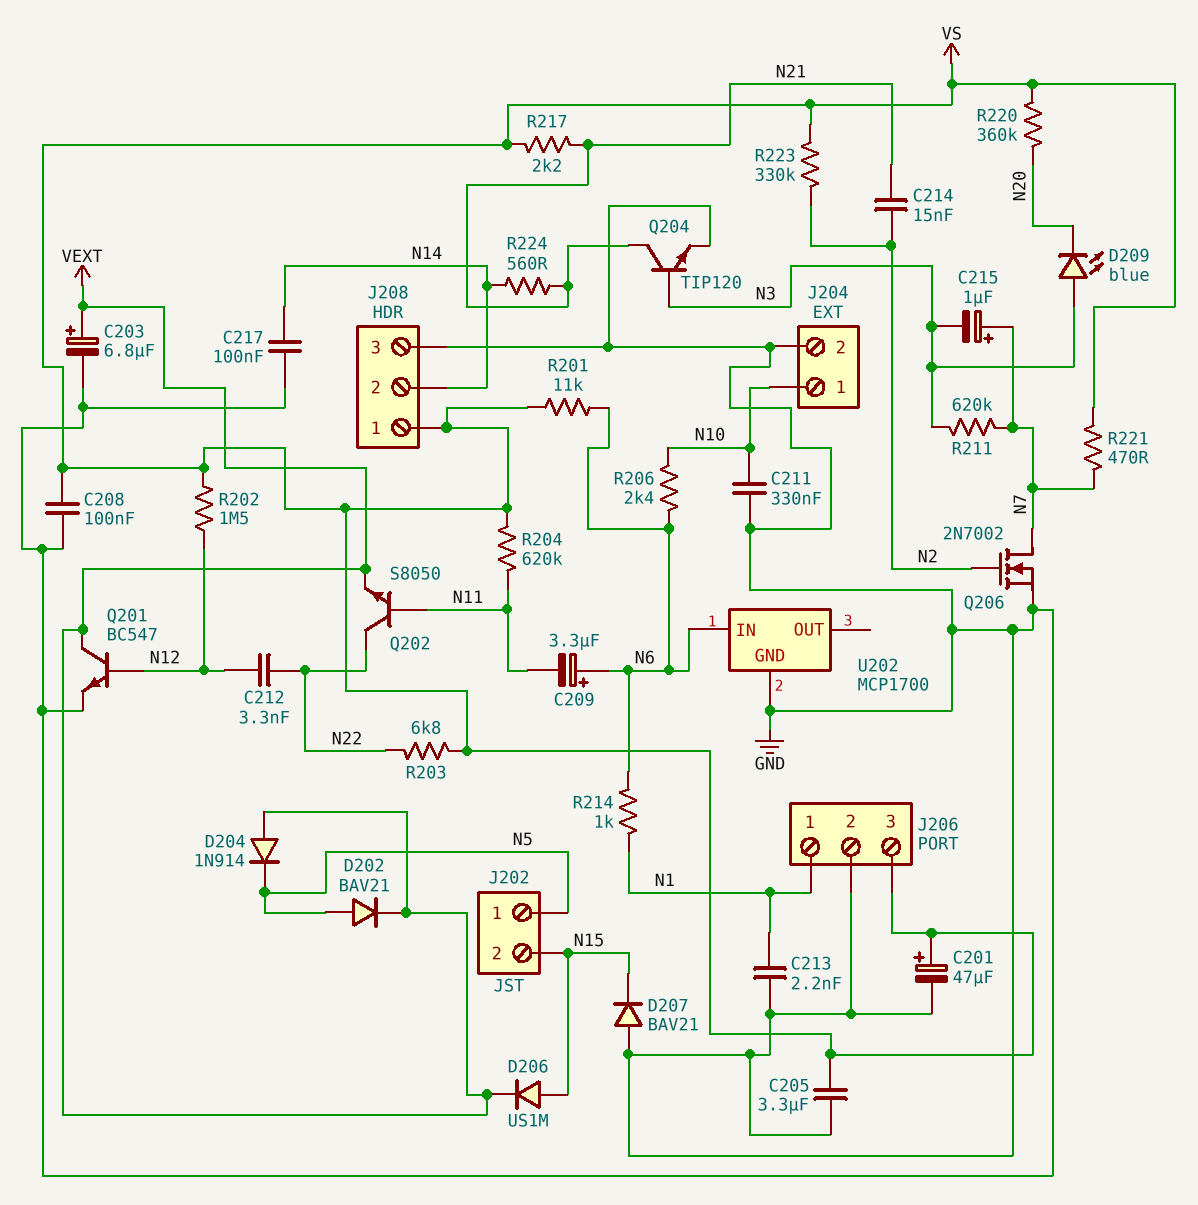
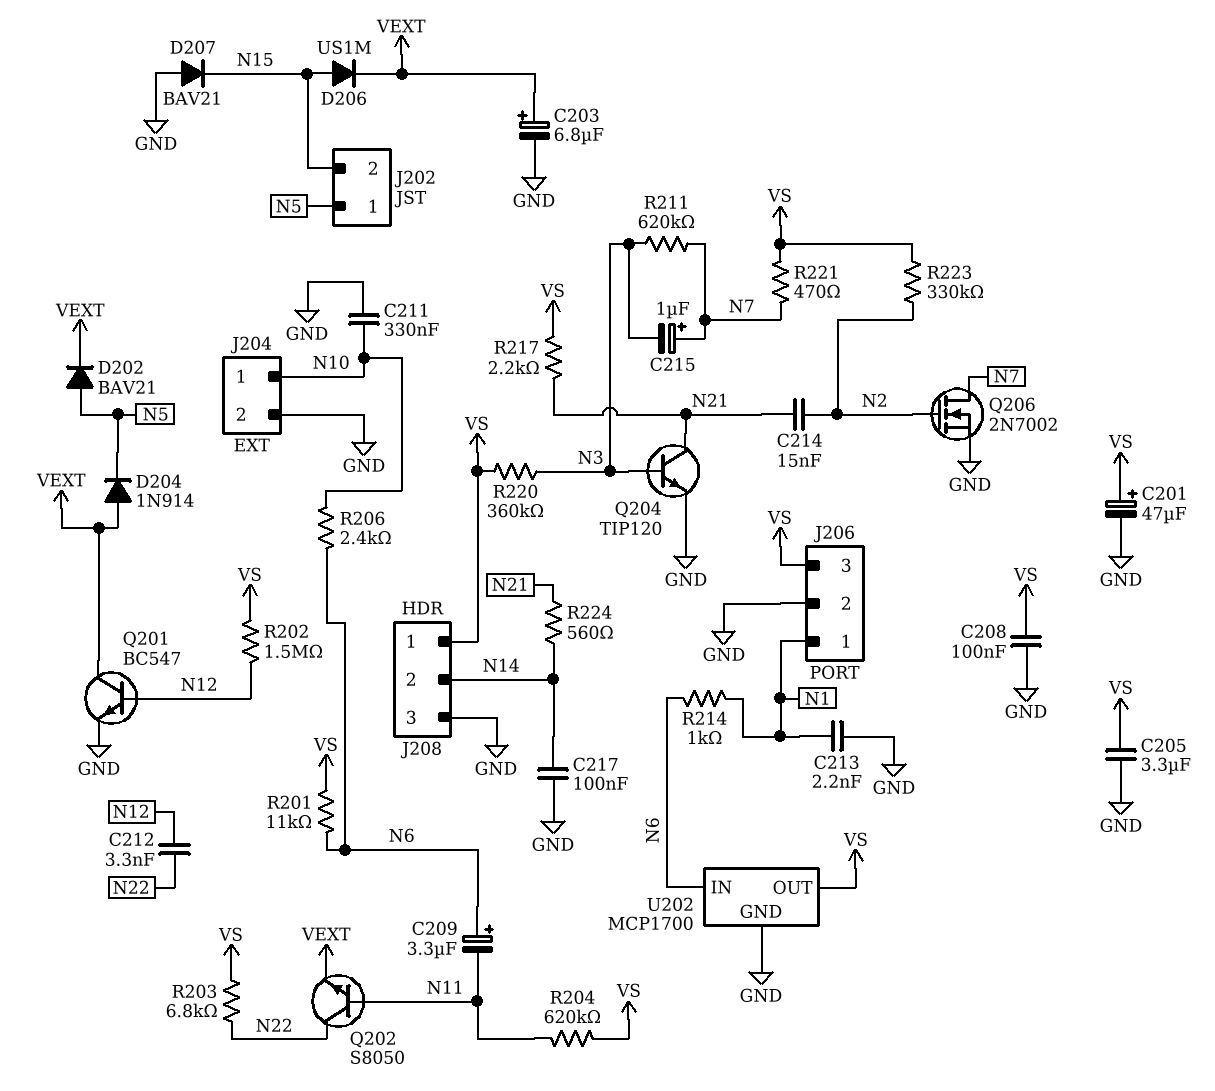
D209: LED blue (A N3, K N20) -> none
R220: 360k (N20, VS) -> 360k (N3, VS)
U202 pin OUT: none -> VS

